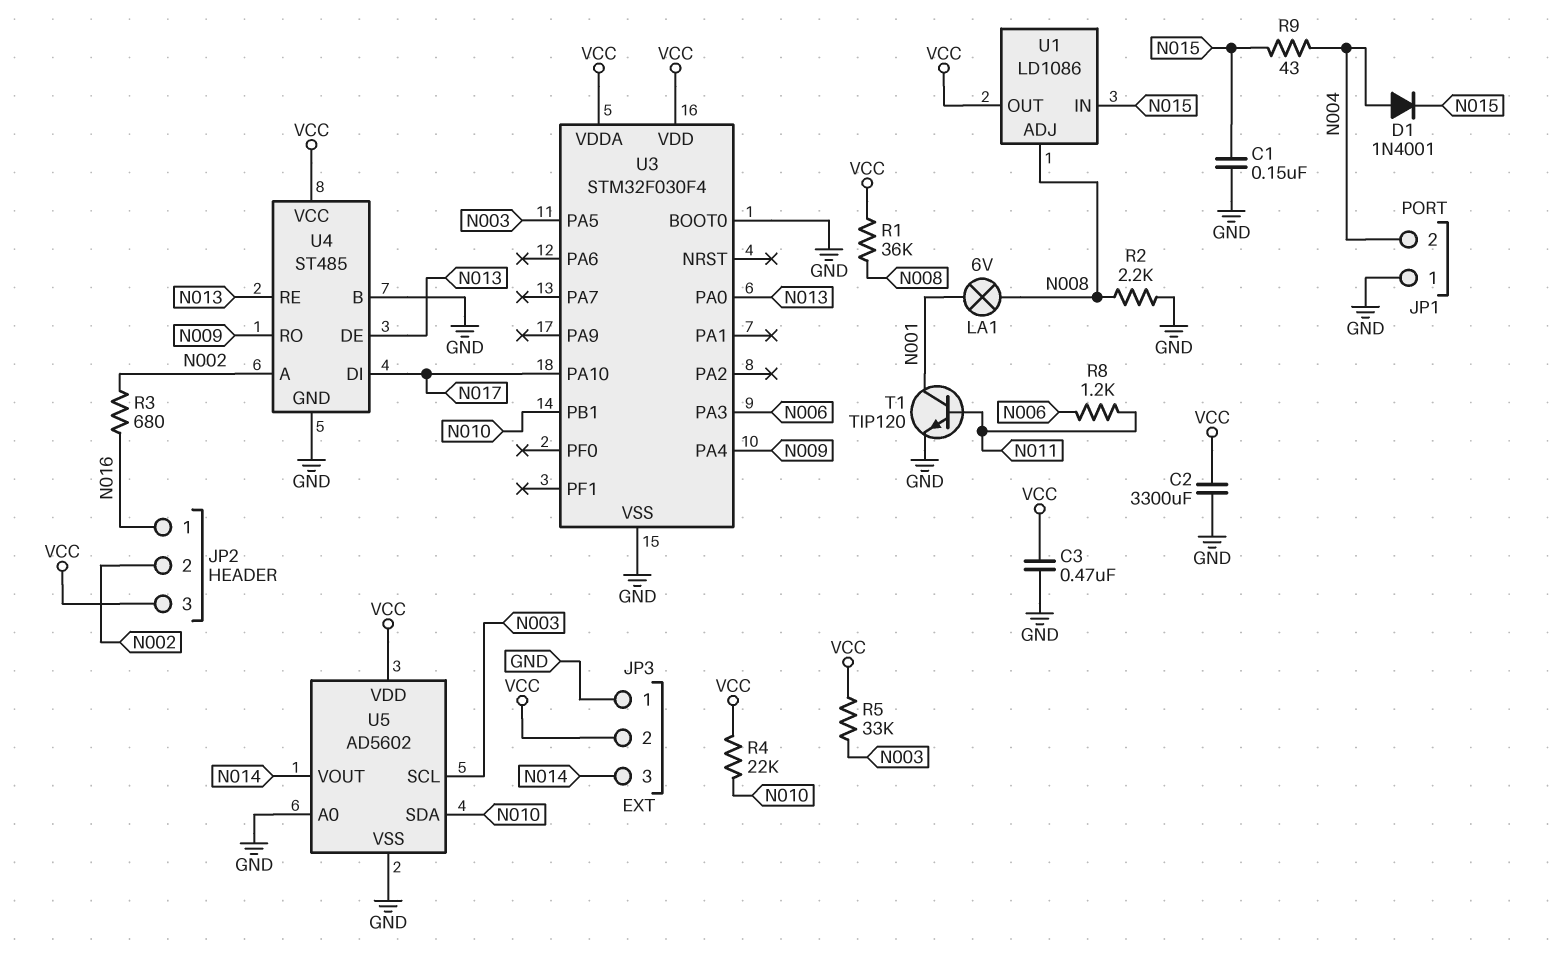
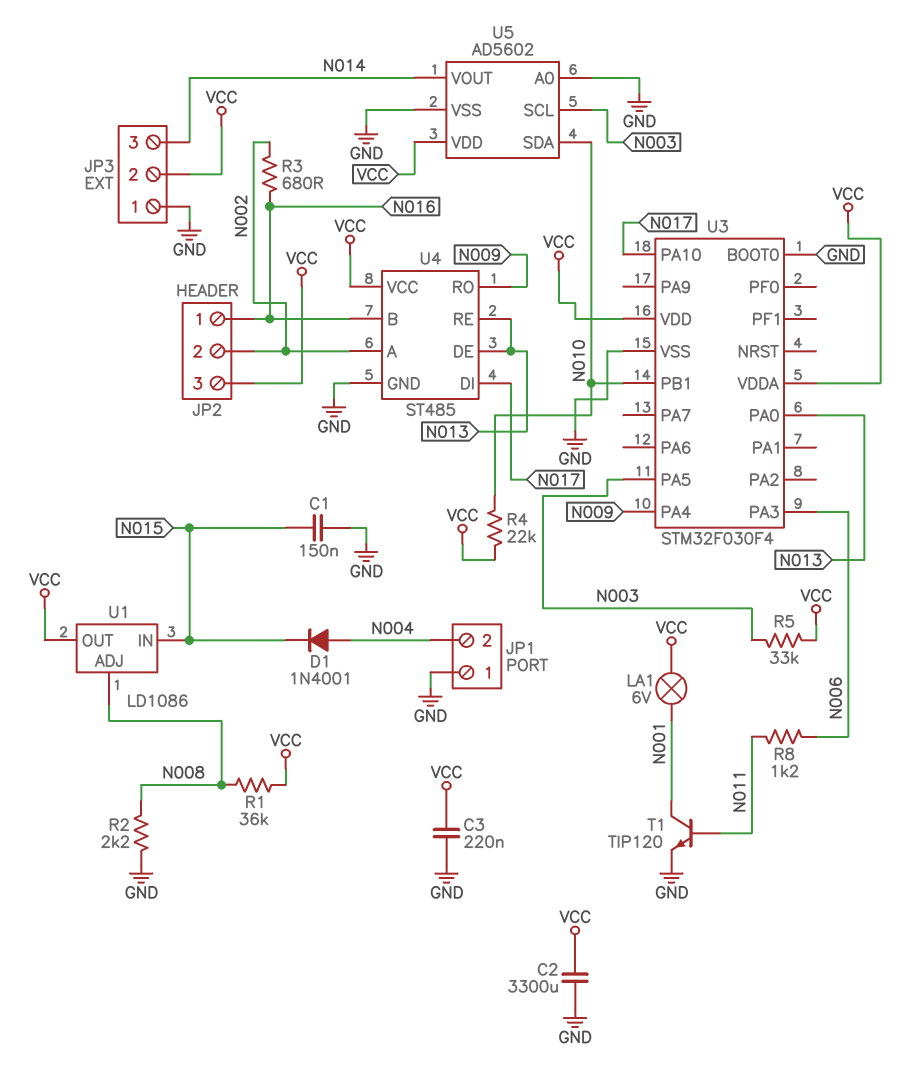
C3: 470nF (GND, VCC) -> 220nF (GND, VCC)
LA1: lamp 6V (N001, N008) -> lamp 6V (N001, VCC)
R9: 43 (N004, N015) -> none
U4 pin B: GND -> N016

